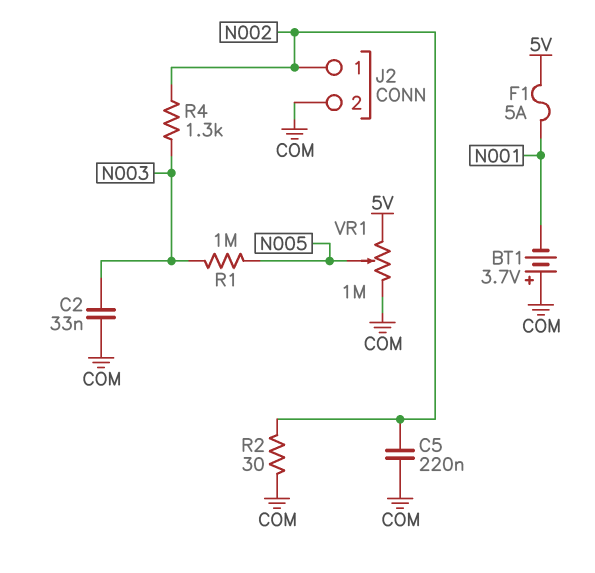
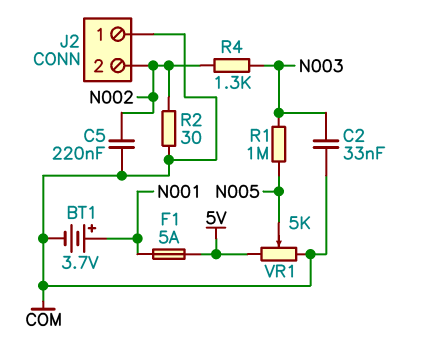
BT1: 3.7V (plus COM, minus N001) -> 3.7V (plus N001, minus COM)
J2 pin 1: N002 -> COM
J2 pin 2: COM -> N002
VR1: 1M (5V, COM, wiper N005) -> 5k (5V, COM, wiper N005)

